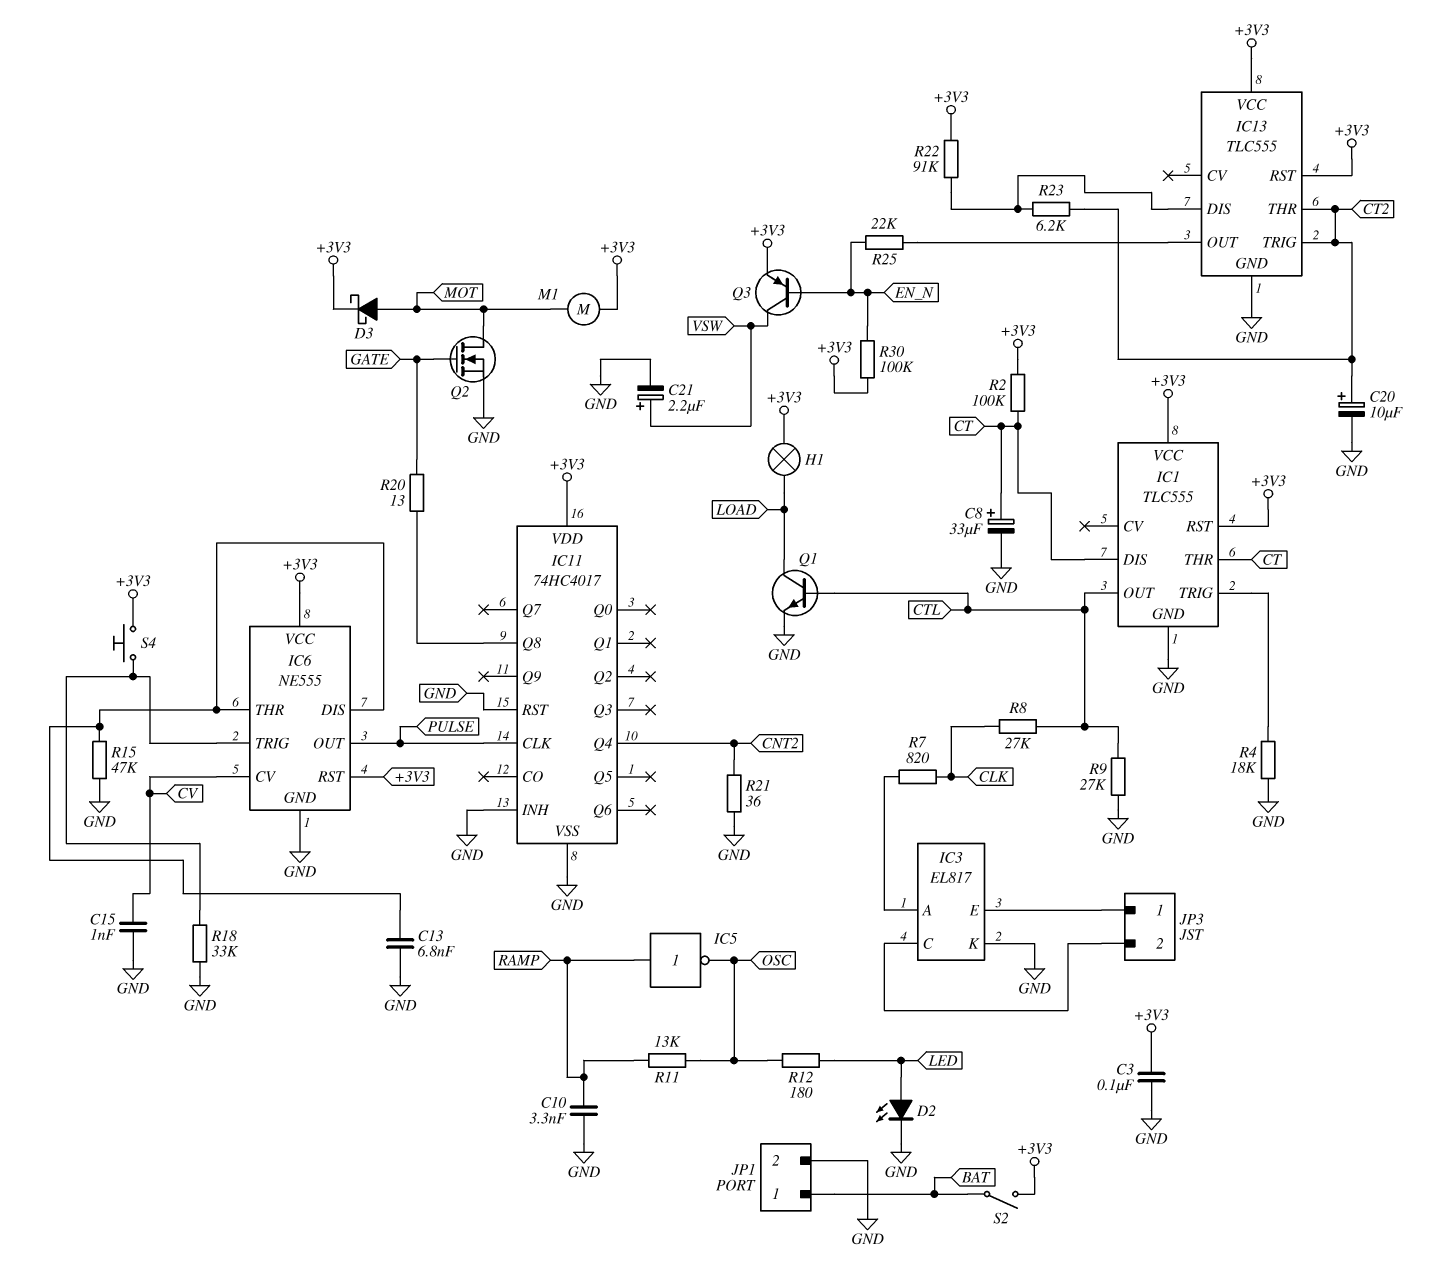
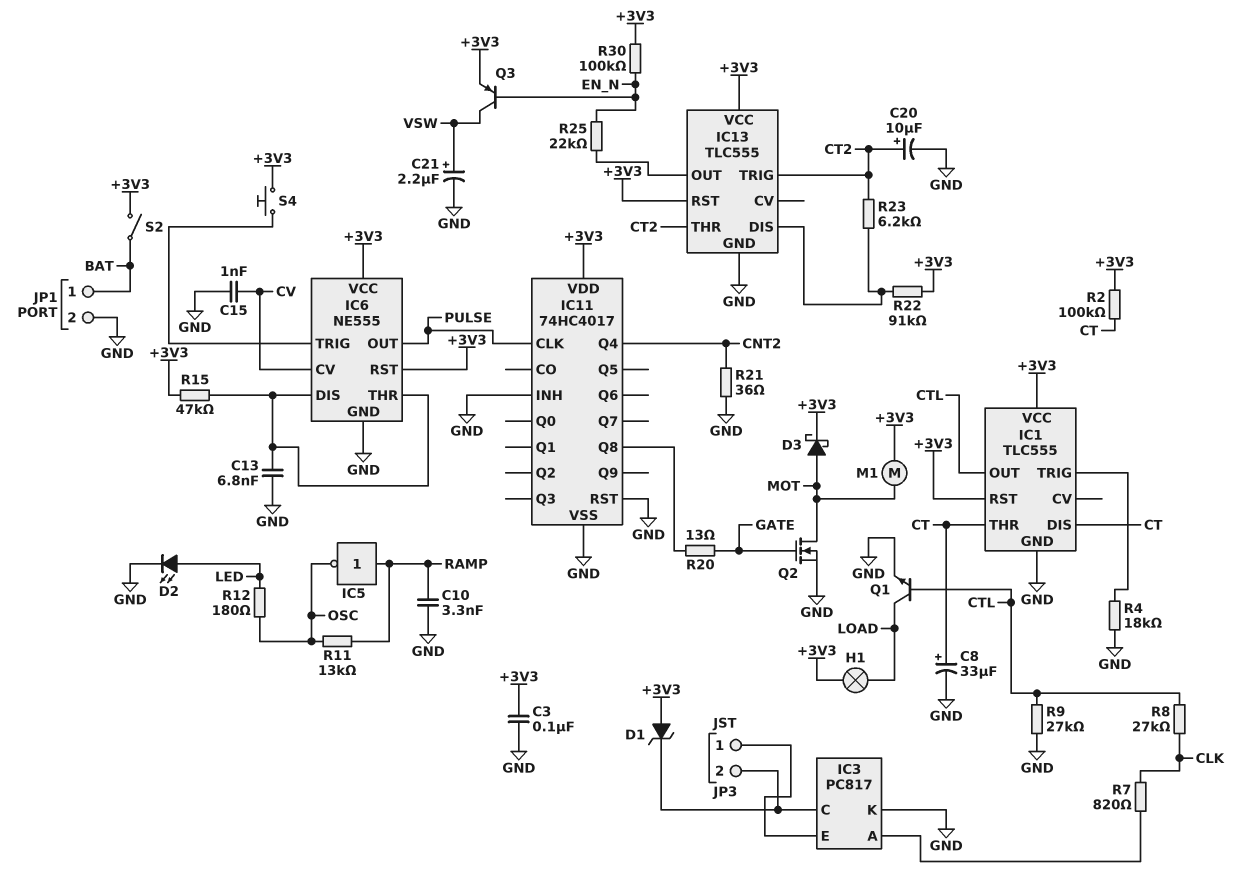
D1: none -> zener (A +3V3, K IC3/C)
IC3: EL817 -> PC817
R15: 47k (GND, IC6/DIS) -> 47k (+3V3, IC6/DIS)
R18: 33k (GND, IC6/TRIG) -> none

